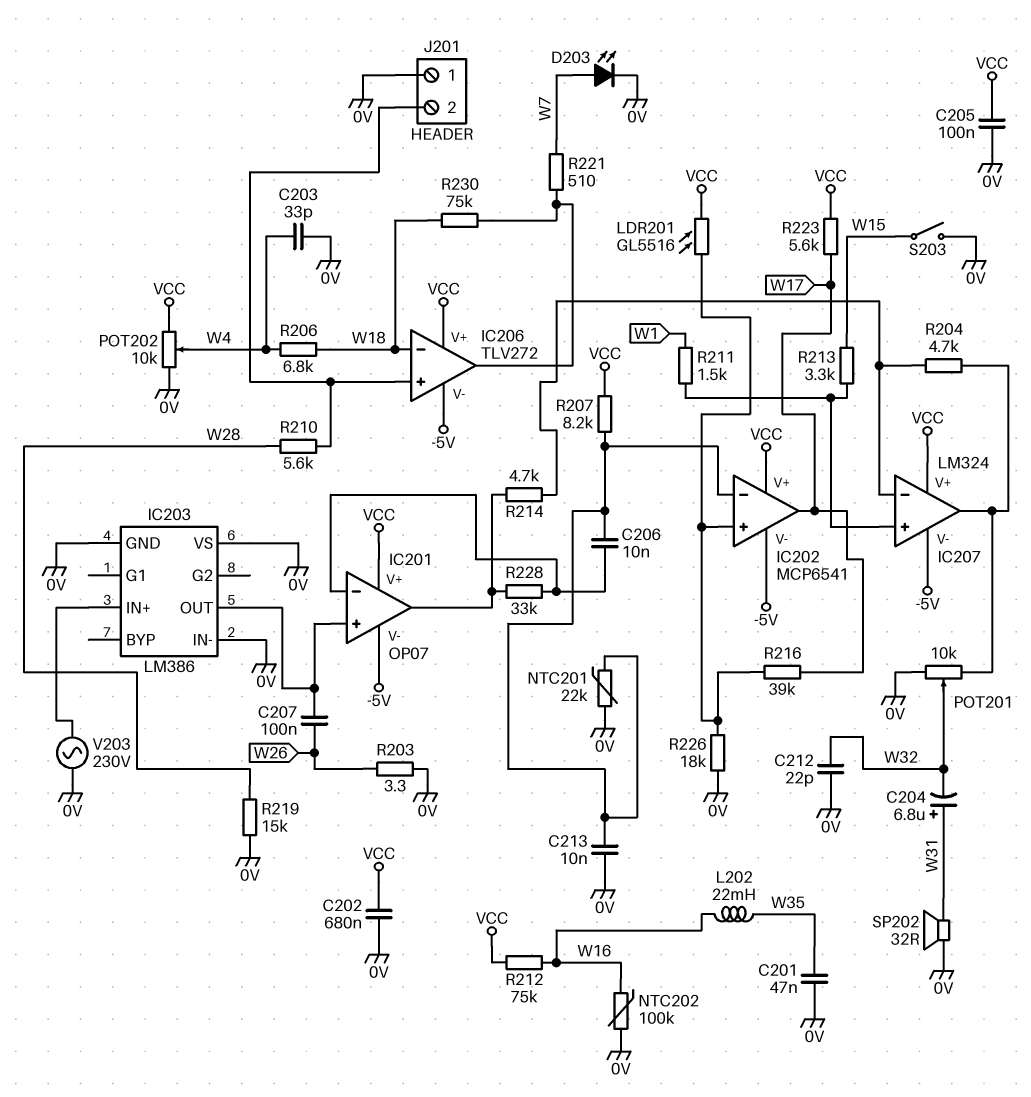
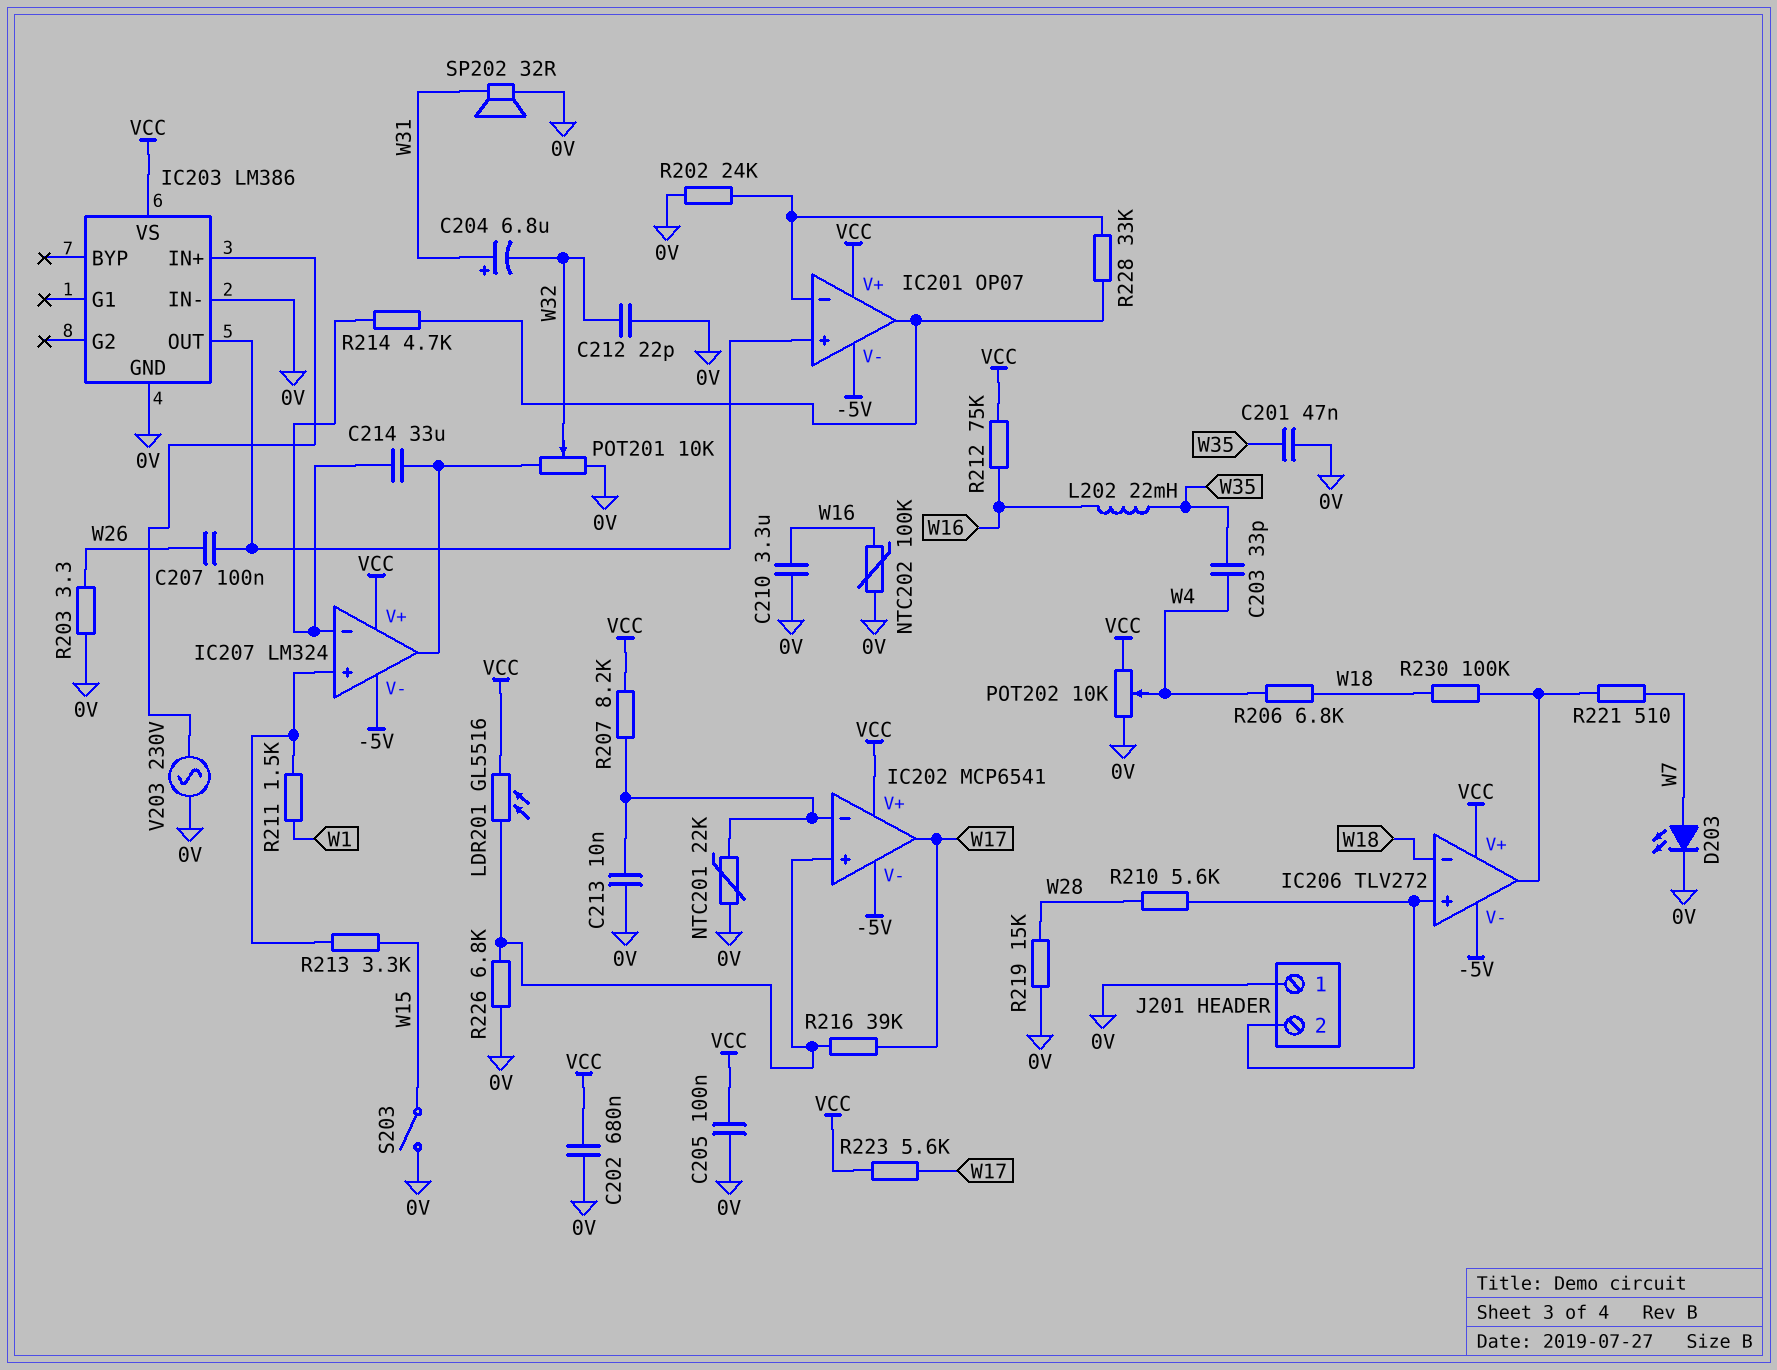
C203: 33pF (0V, W4) -> 33pF (W4, W35)
C206: 10nF (IC201/in-, IC202/in-) -> none
C210: none -> 3.3uF (0V, W16)
C214: none -> 33uF (IC207/in-, IC207/out)
IC203 pin VS: 0V -> VCC
R202: none -> 24k (0V, IC201/in-)
R204: 4.7k (IC207/in-, IC207/out) -> none
R226: 18k (0V, IC202/in+) -> 6.8k (0V, IC202/in+)
R230: 75k (IC206/out, W18) -> 100k (IC206/out, W18)

